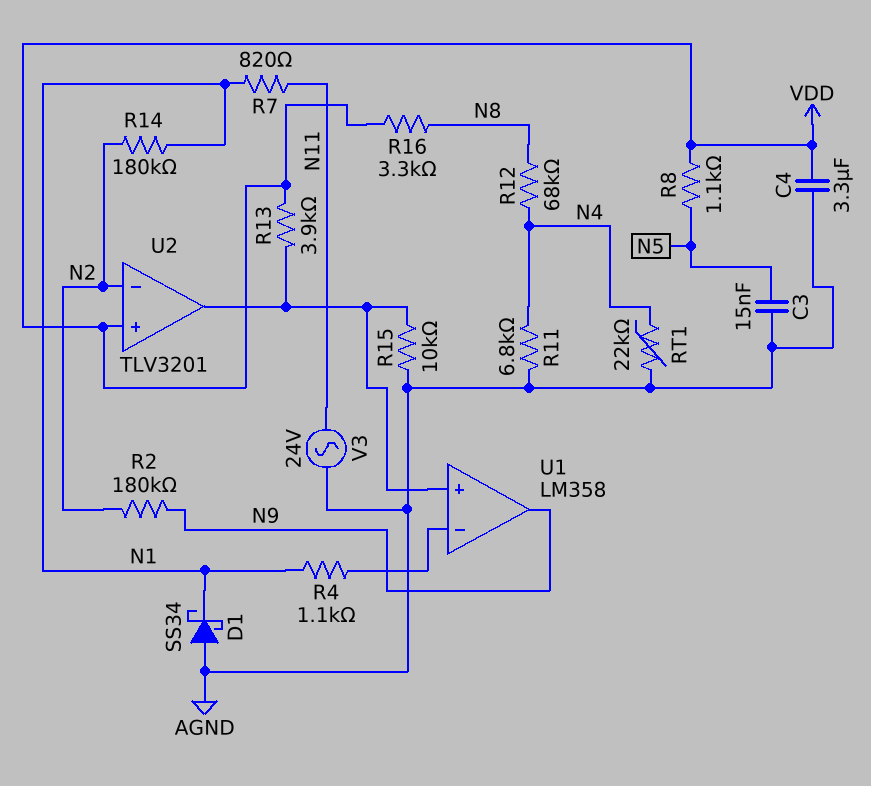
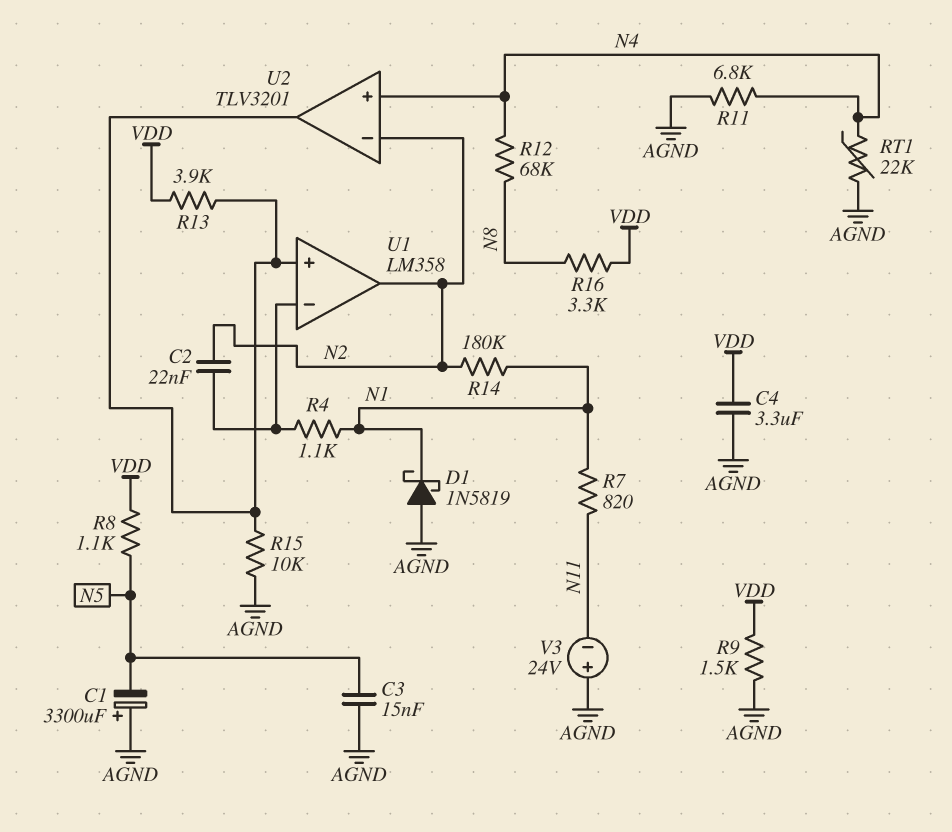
C1: none -> 3300uF (plus AGND, minus N5)
C2: none -> 22nF (N2, U1/in-)
D1: schottky SS34 (A AGND, K N1) -> schottky 1N5819 (A AGND, K N1)
R2: 180k (N2, N9) -> none
R9: none -> 1.5k (AGND, VDD)
U1 pin out: N9 -> N2
U2 pin in+: VDD -> N4
V3: AC 24V (AGND, N11) -> 24V (plus AGND, minus N11)

